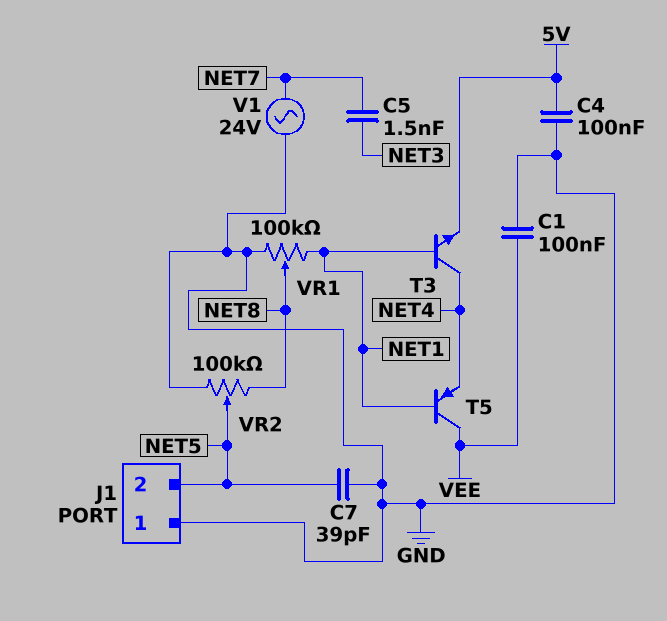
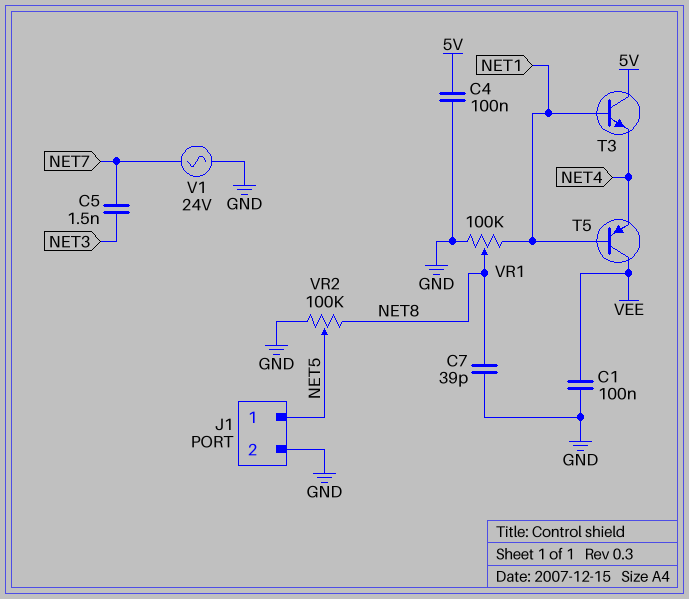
C7: 39pF (GND, NET5) -> 39pF (GND, NET8)
J1 pin 1: GND -> NET5
J1 pin 2: NET5 -> GND
T3: NPN (B NET1, C NET4, E 5V) -> NPN (B NET1, C 5V, E NET4)

